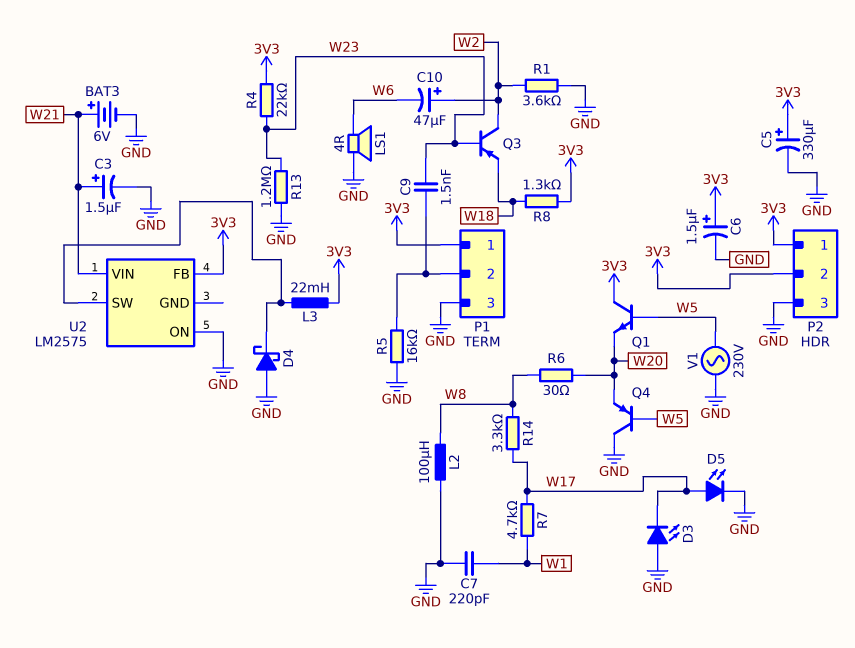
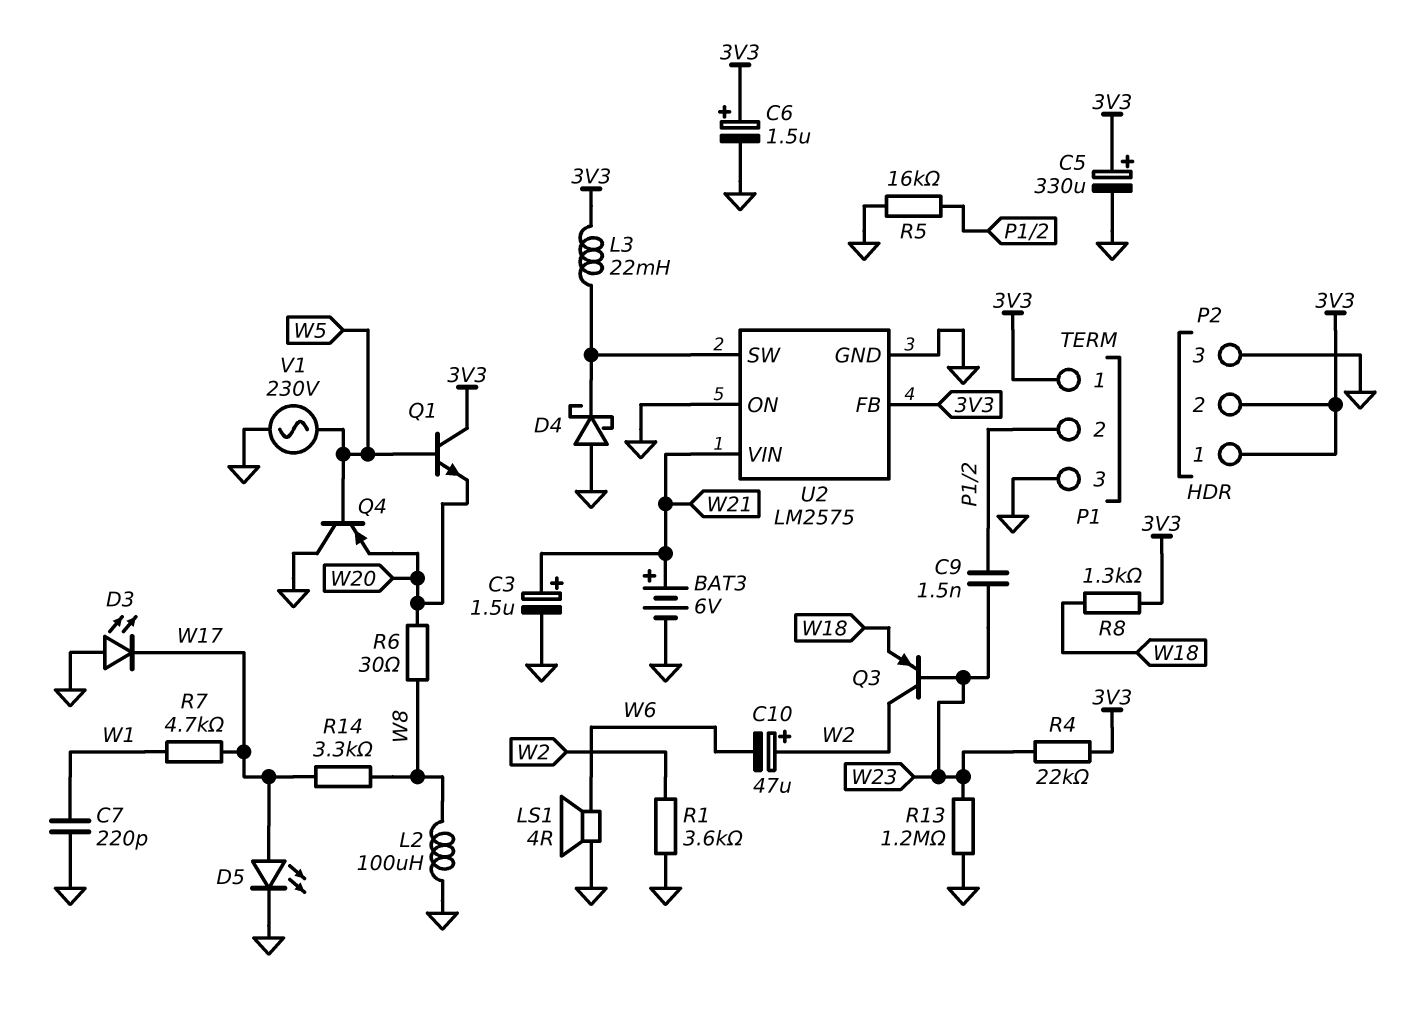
U2 pin GND: none -> GND

